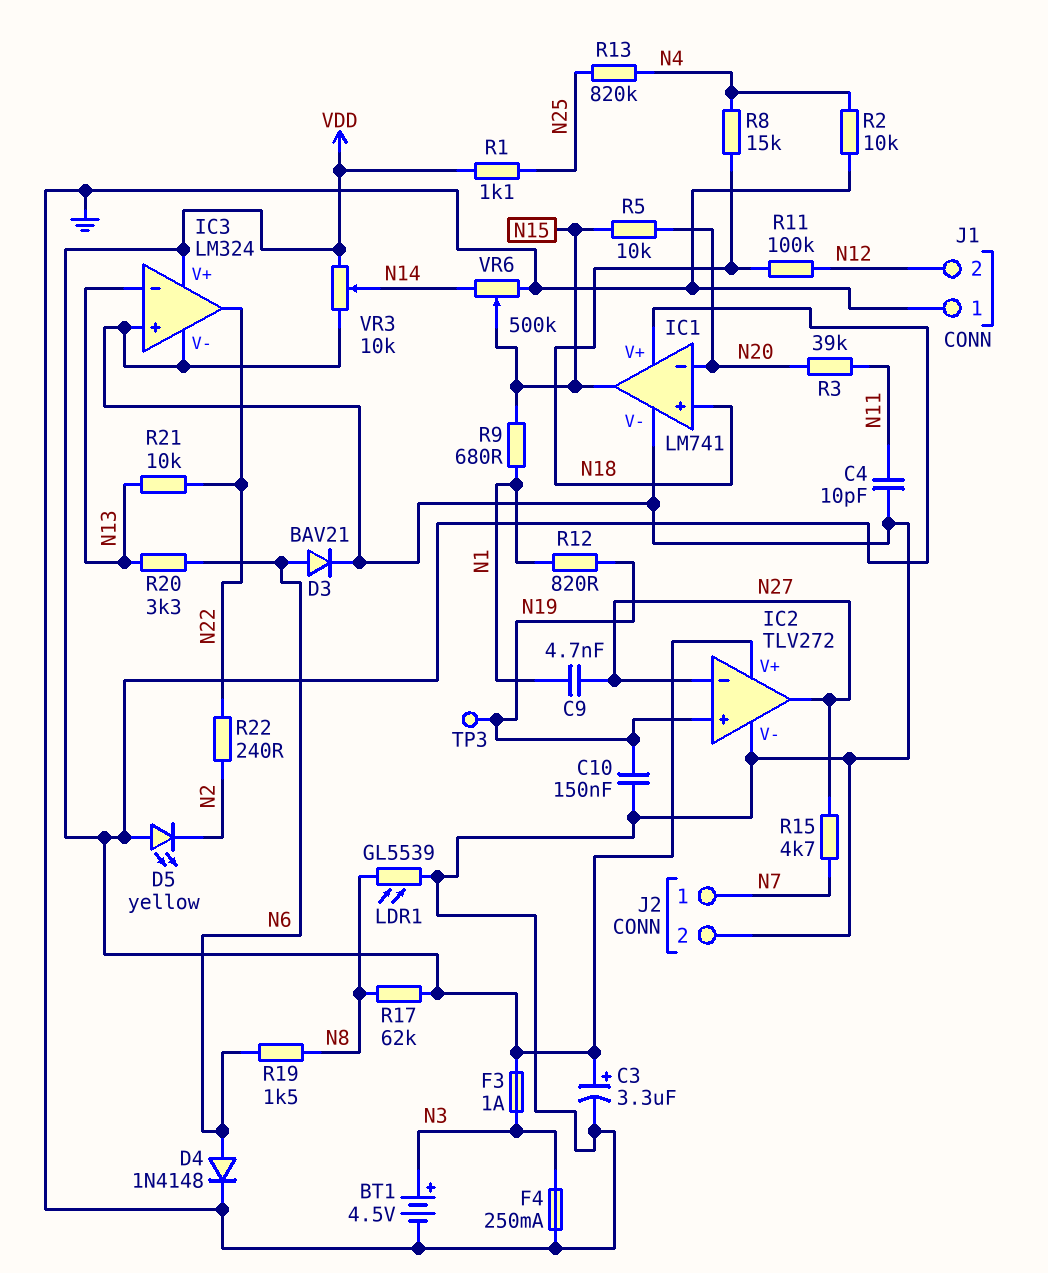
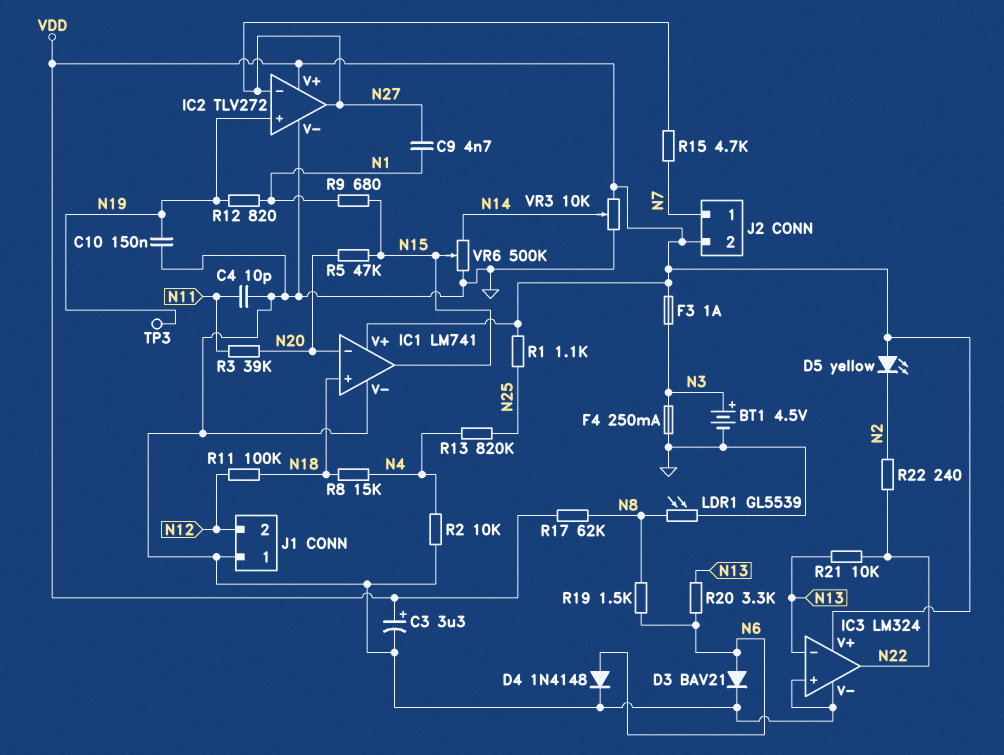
J2 pin 2: GND -> VDD
R5: 10k (N15, N20) -> 47k (N15, N20)

